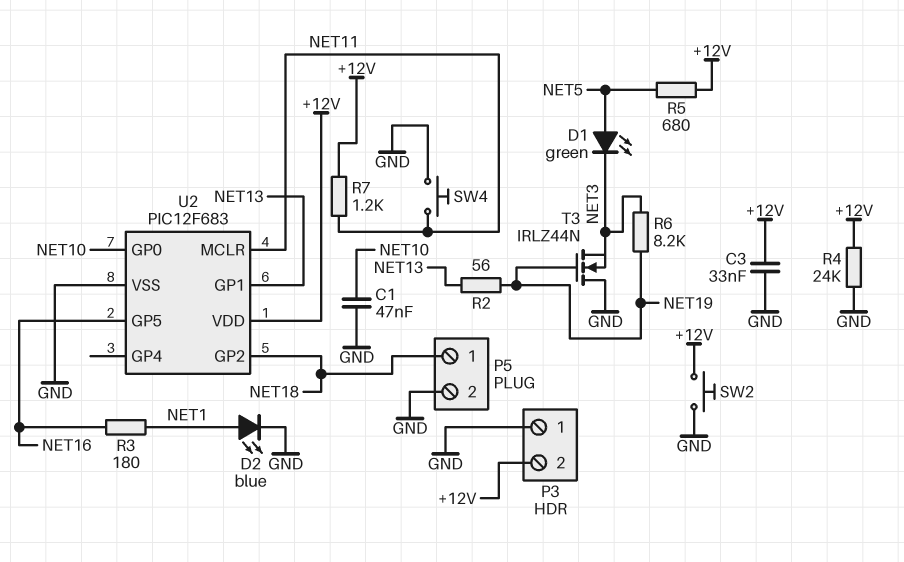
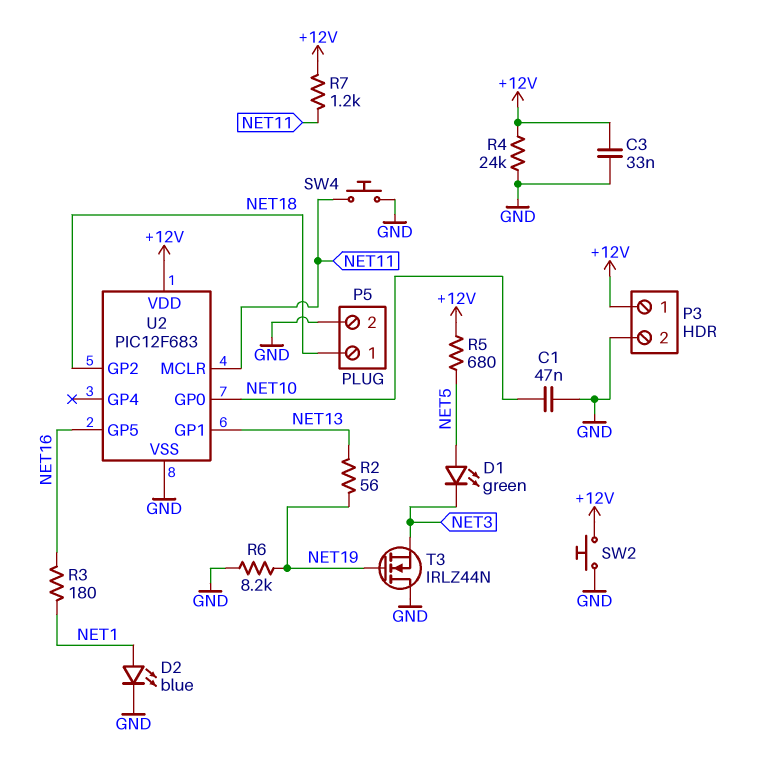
P3 pin 1: GND -> +12V
P3 pin 2: +12V -> GND
R6: 8.2k (NET3, NET19) -> 8.2k (GND, NET19)

